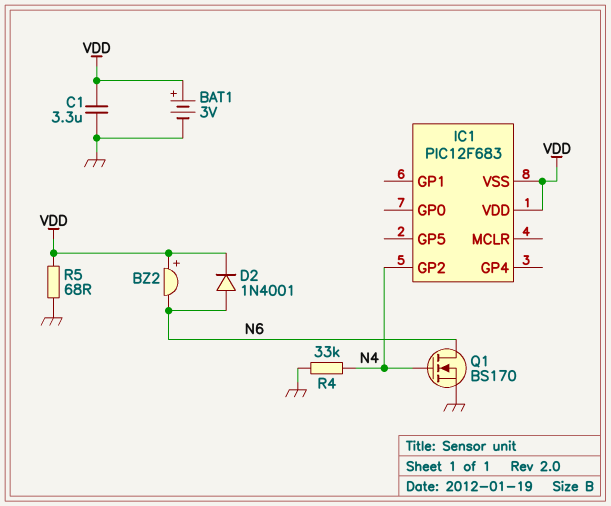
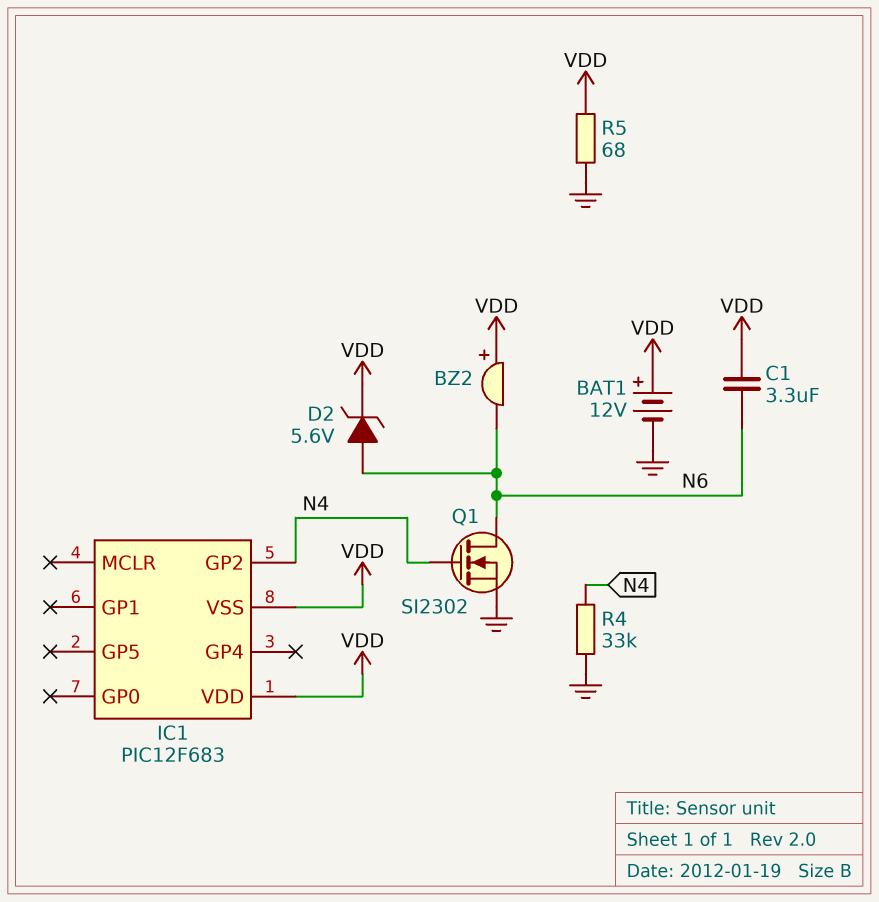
BAT1: 3V (plus VDD, minus GND) -> 12V (plus VDD, minus GND)
C1: 3.3uF (GND, VDD) -> 3.3uF (N6, VDD)
D2: diode 1N4001 (A N6, K VDD) -> zener 5.6V (A N6, K VDD)
Q1: NMOS BS170 (G N4, D N6, S GND) -> NMOS SI2302 (G N4, D N6, S GND)

